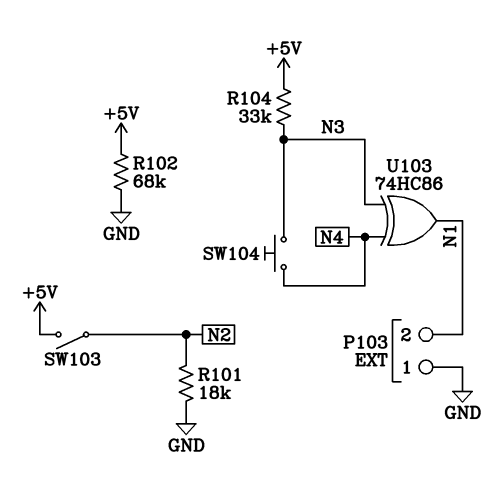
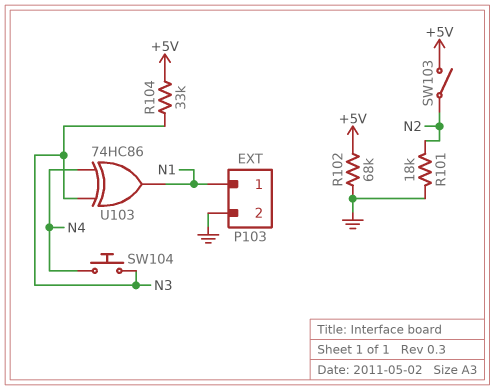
P103 pin 1: GND -> N1
P103 pin 2: N1 -> GND

